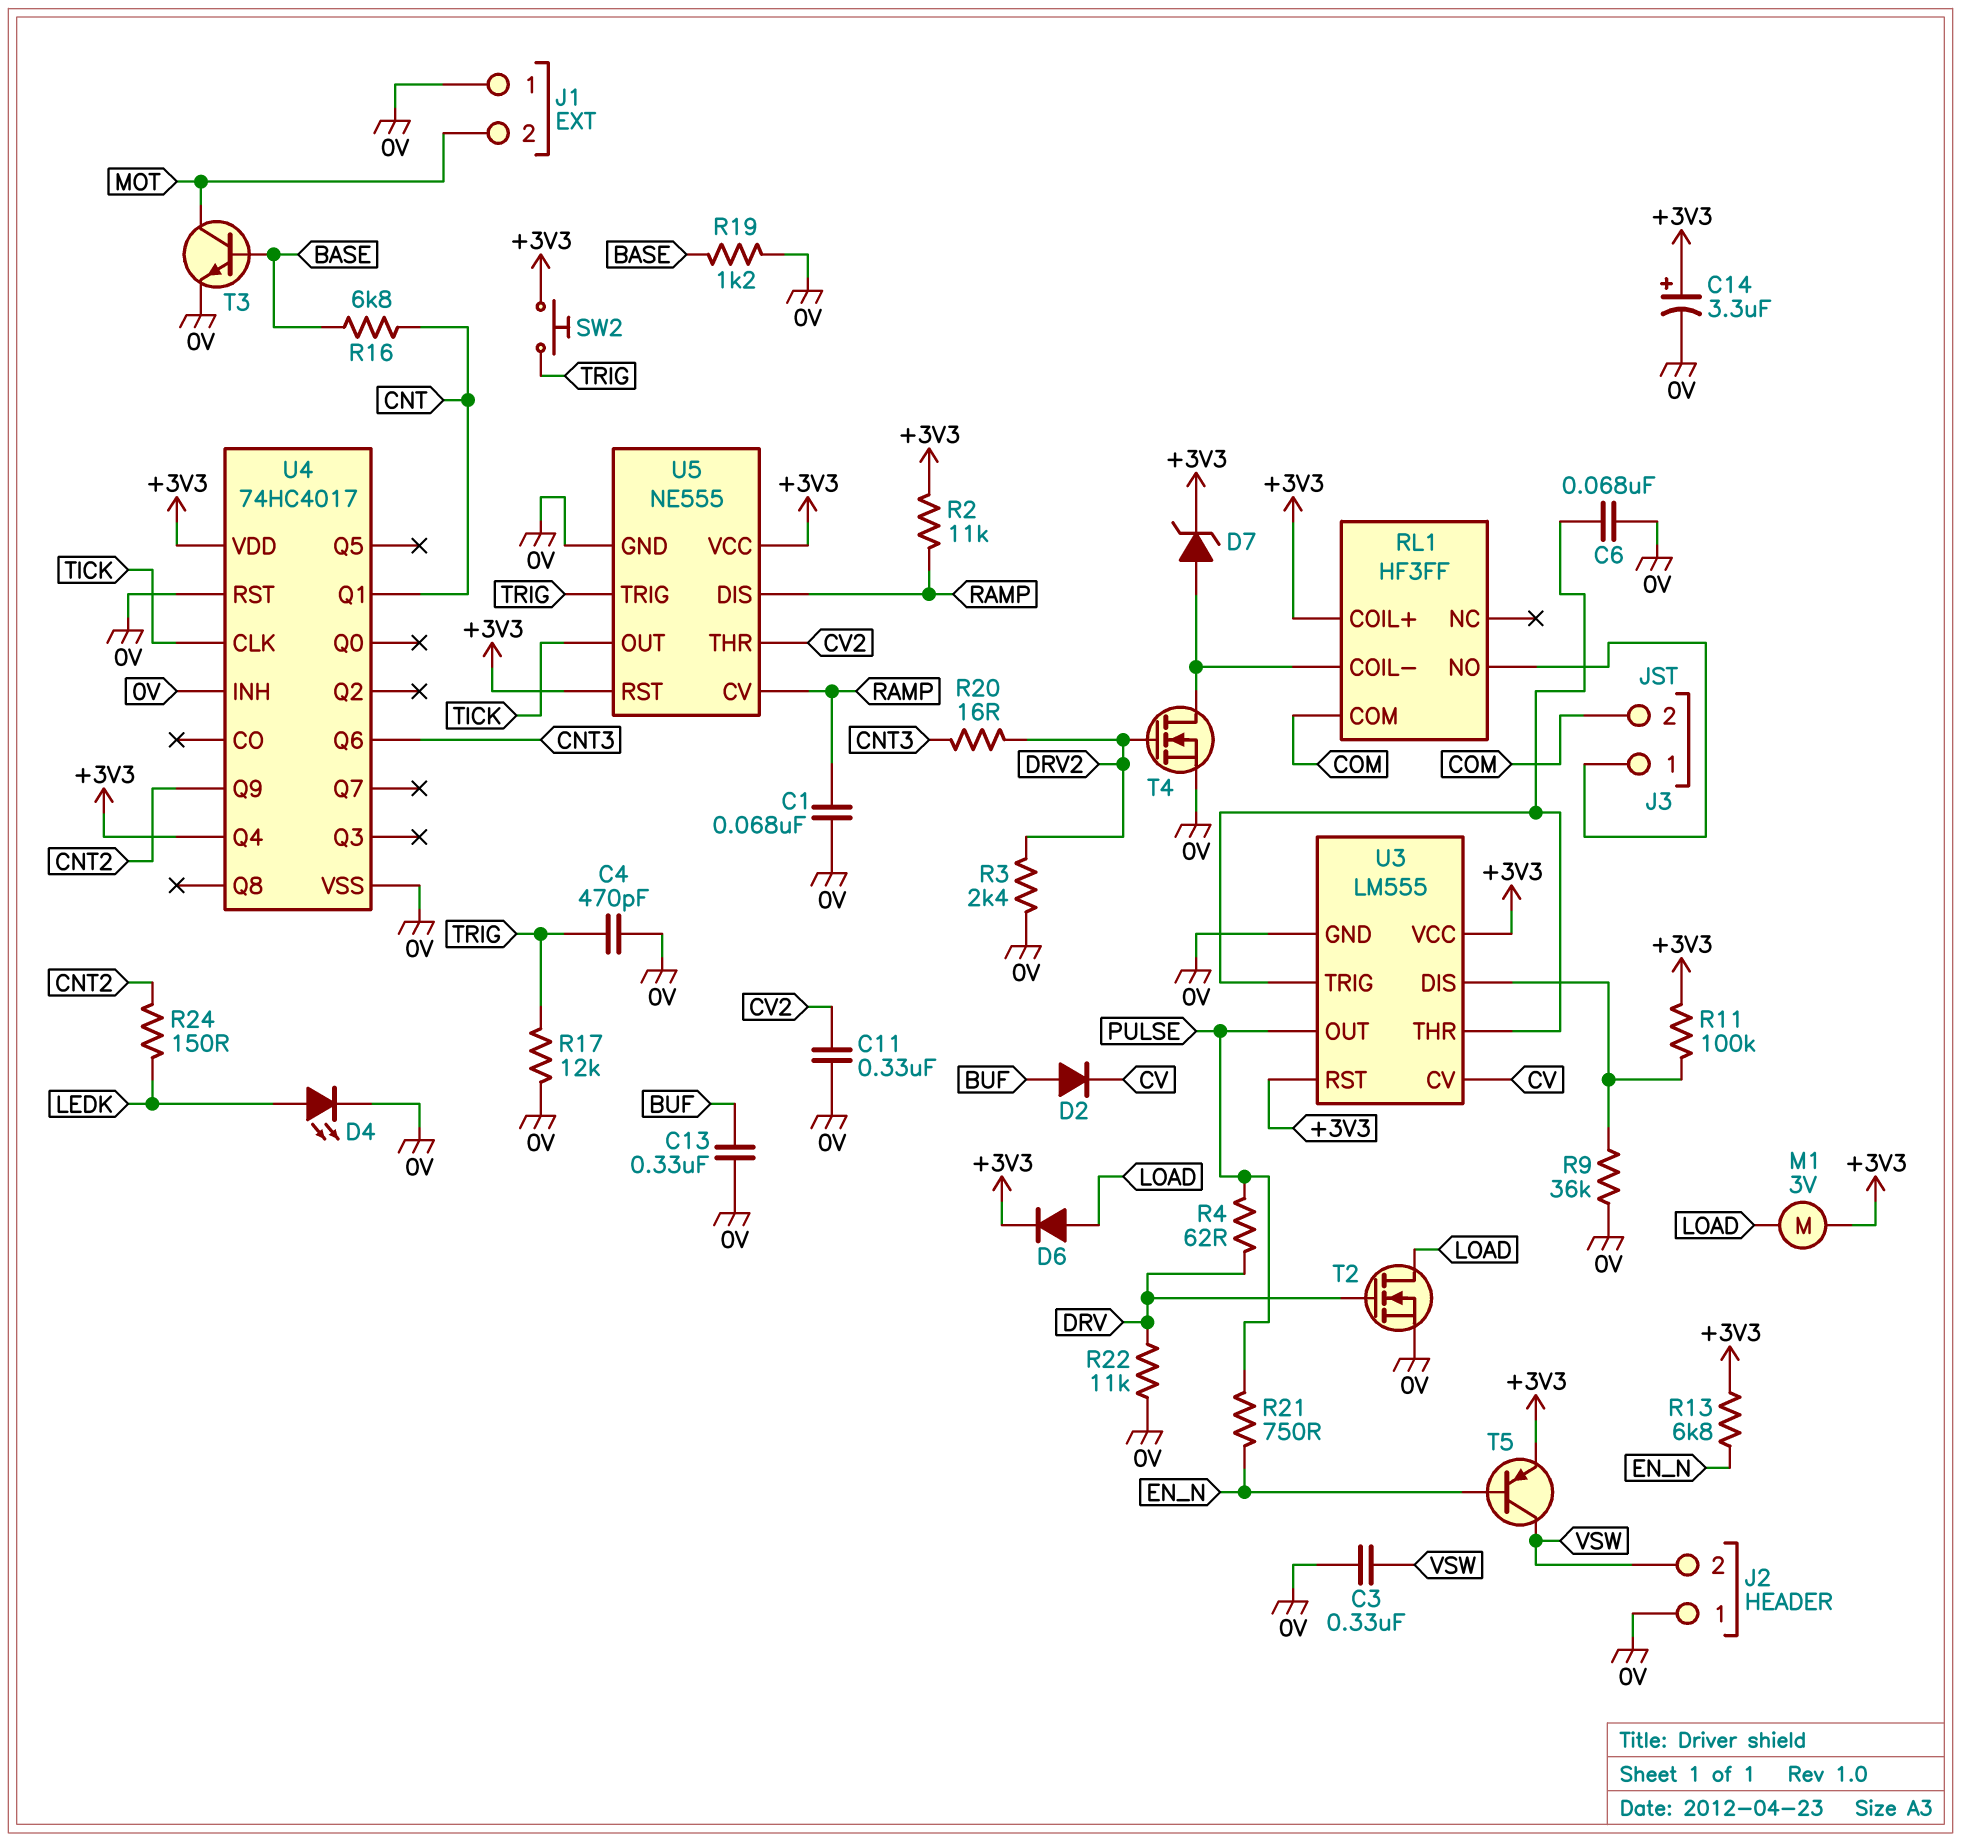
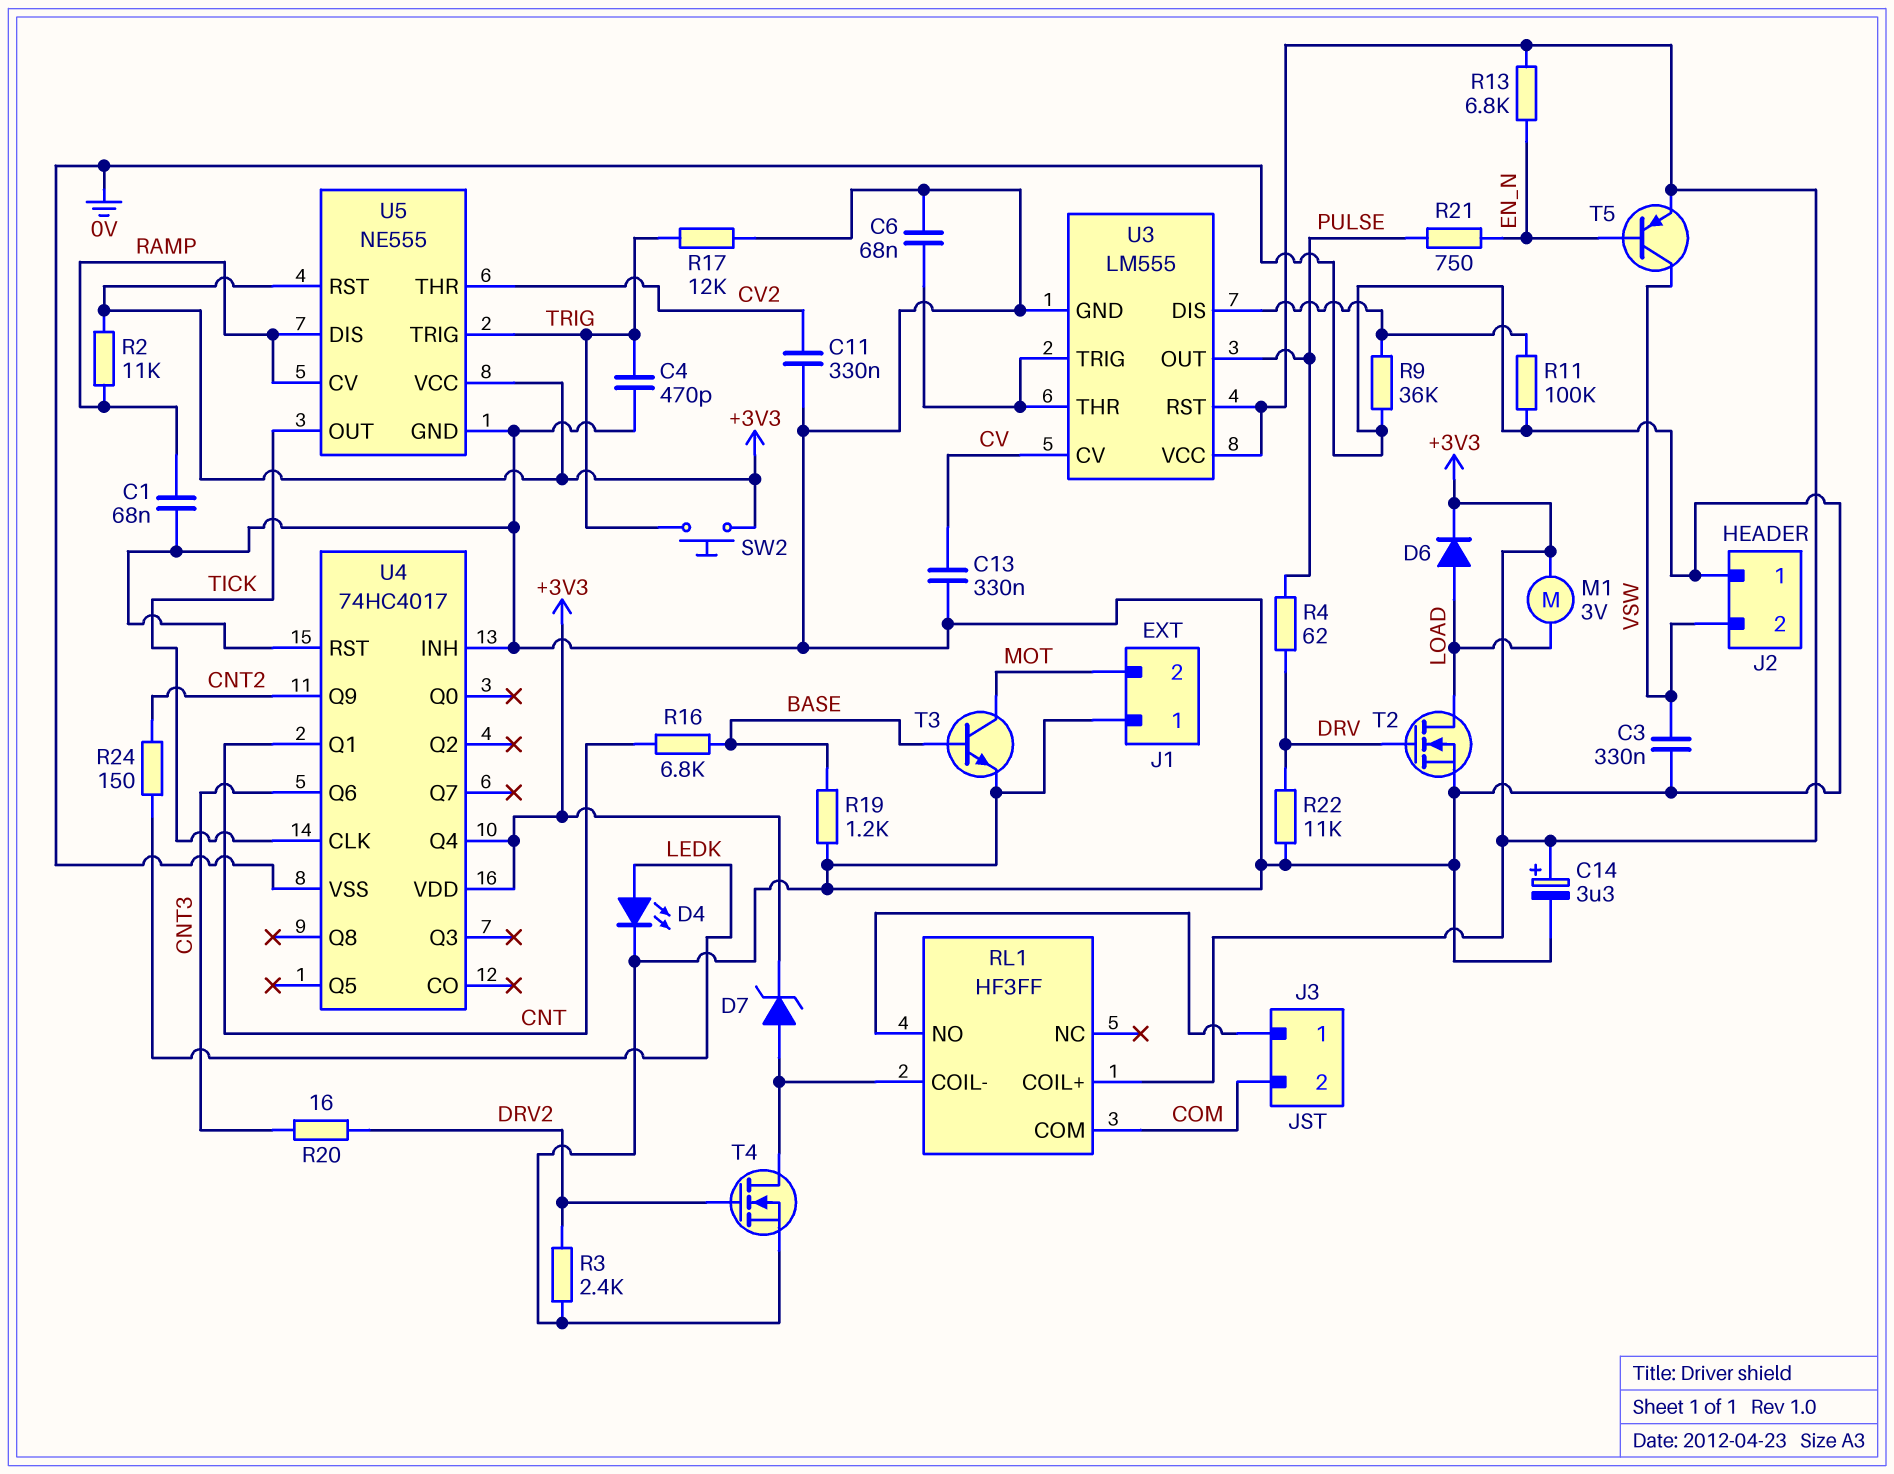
C13: 330nF (0V, BUF) -> 330nF (0V, CV)
D2: diode (A BUF, K CV) -> none
R11: 100k (+3V3, U3/DIS) -> 100k (0V, U3/DIS)

